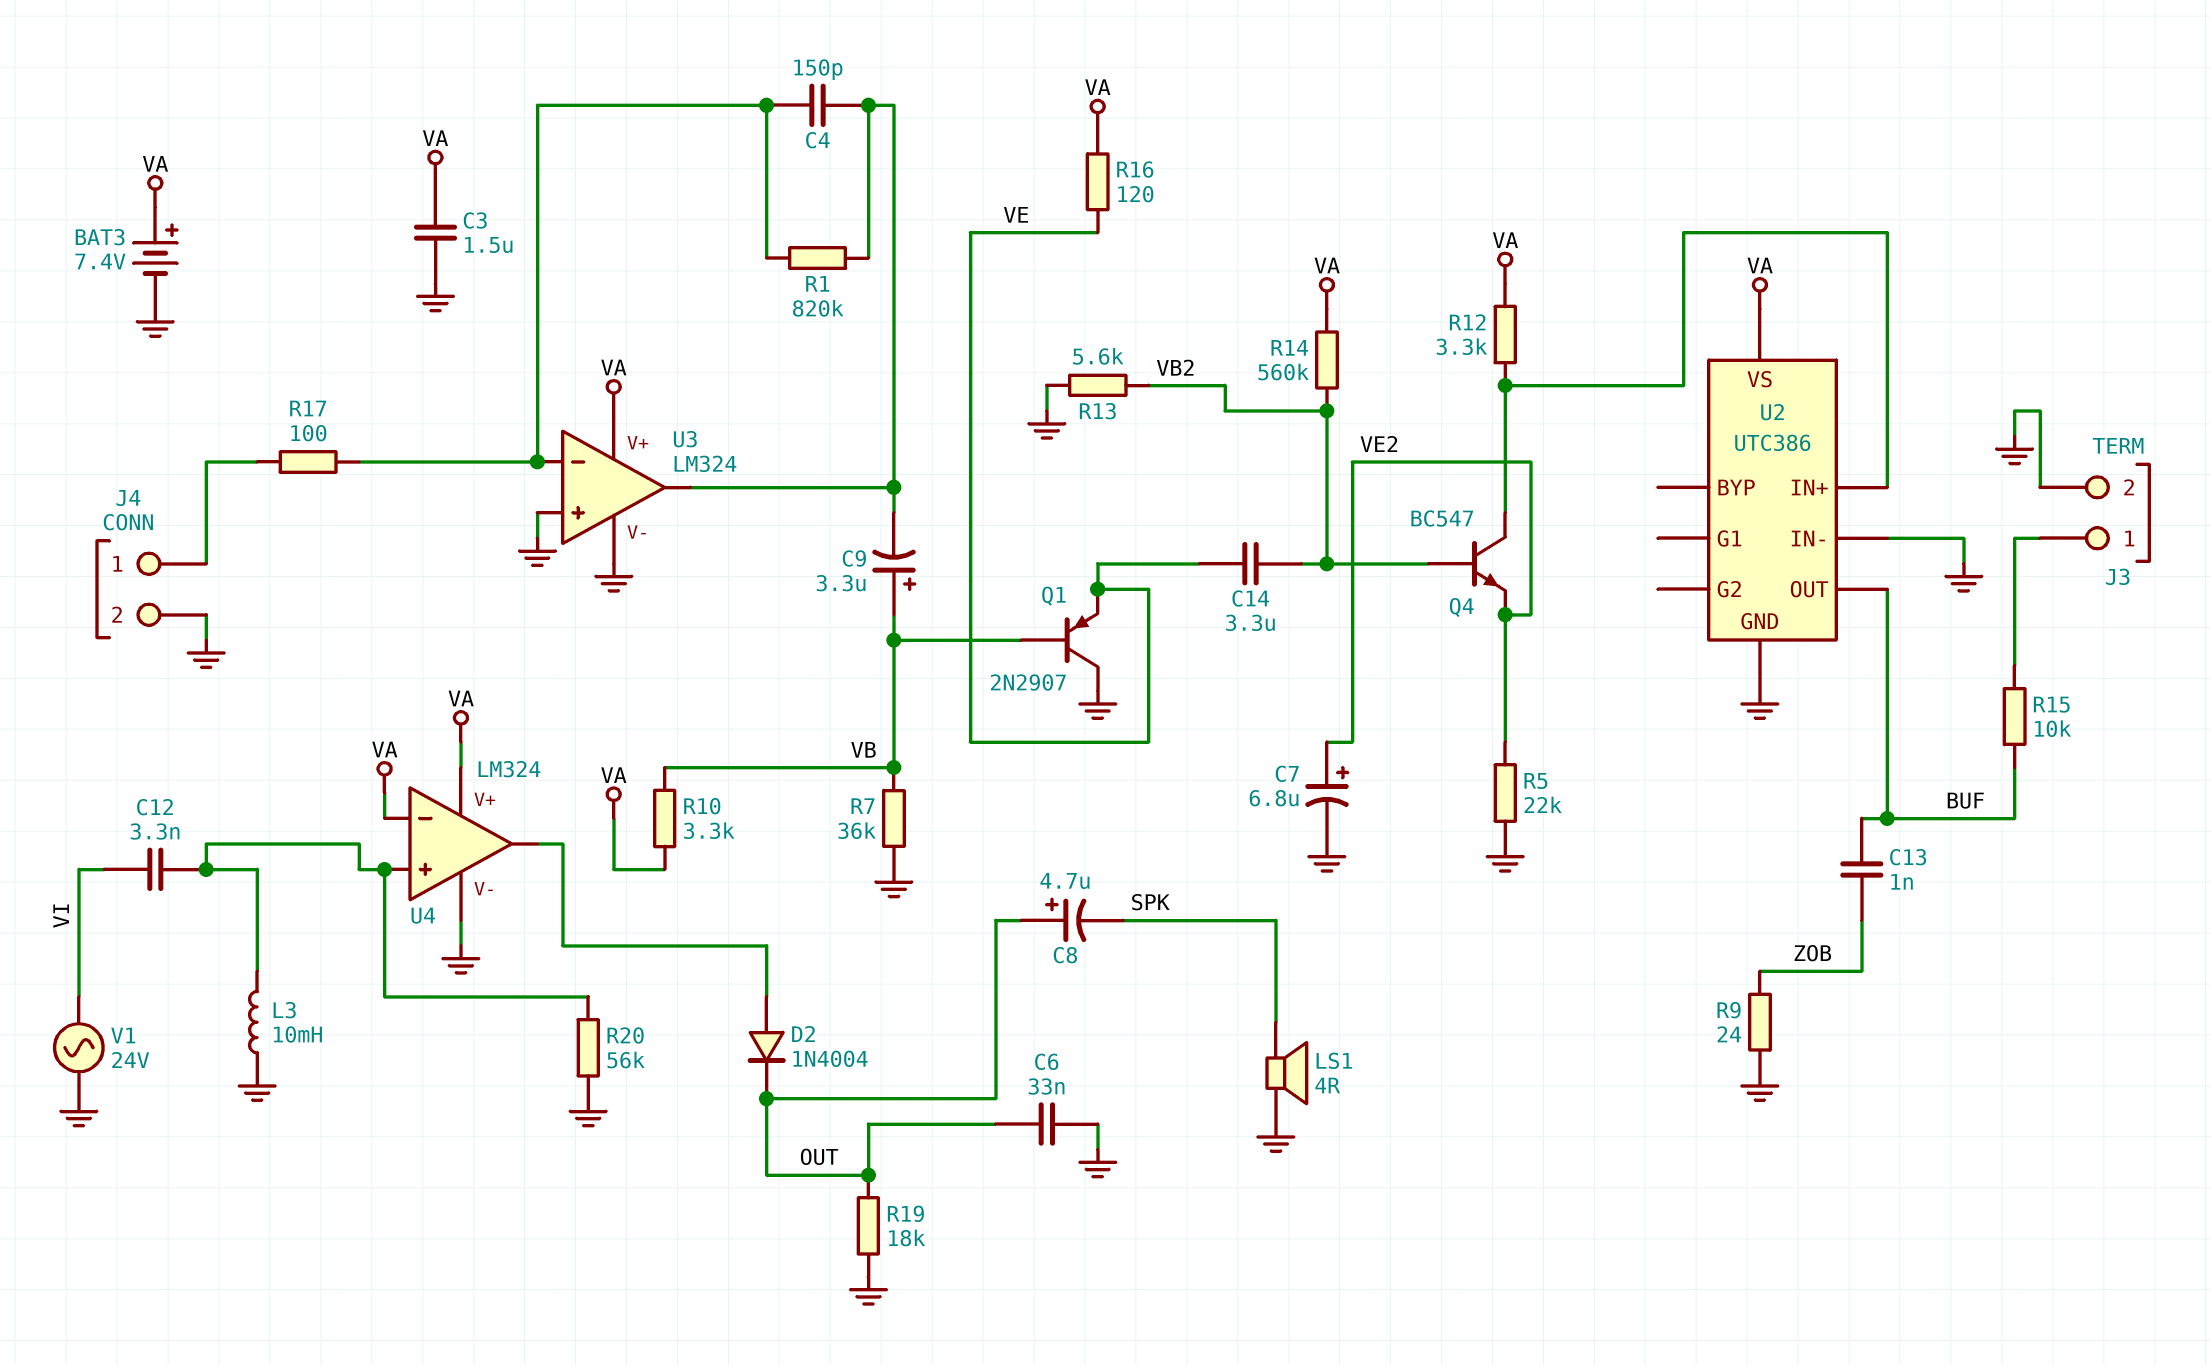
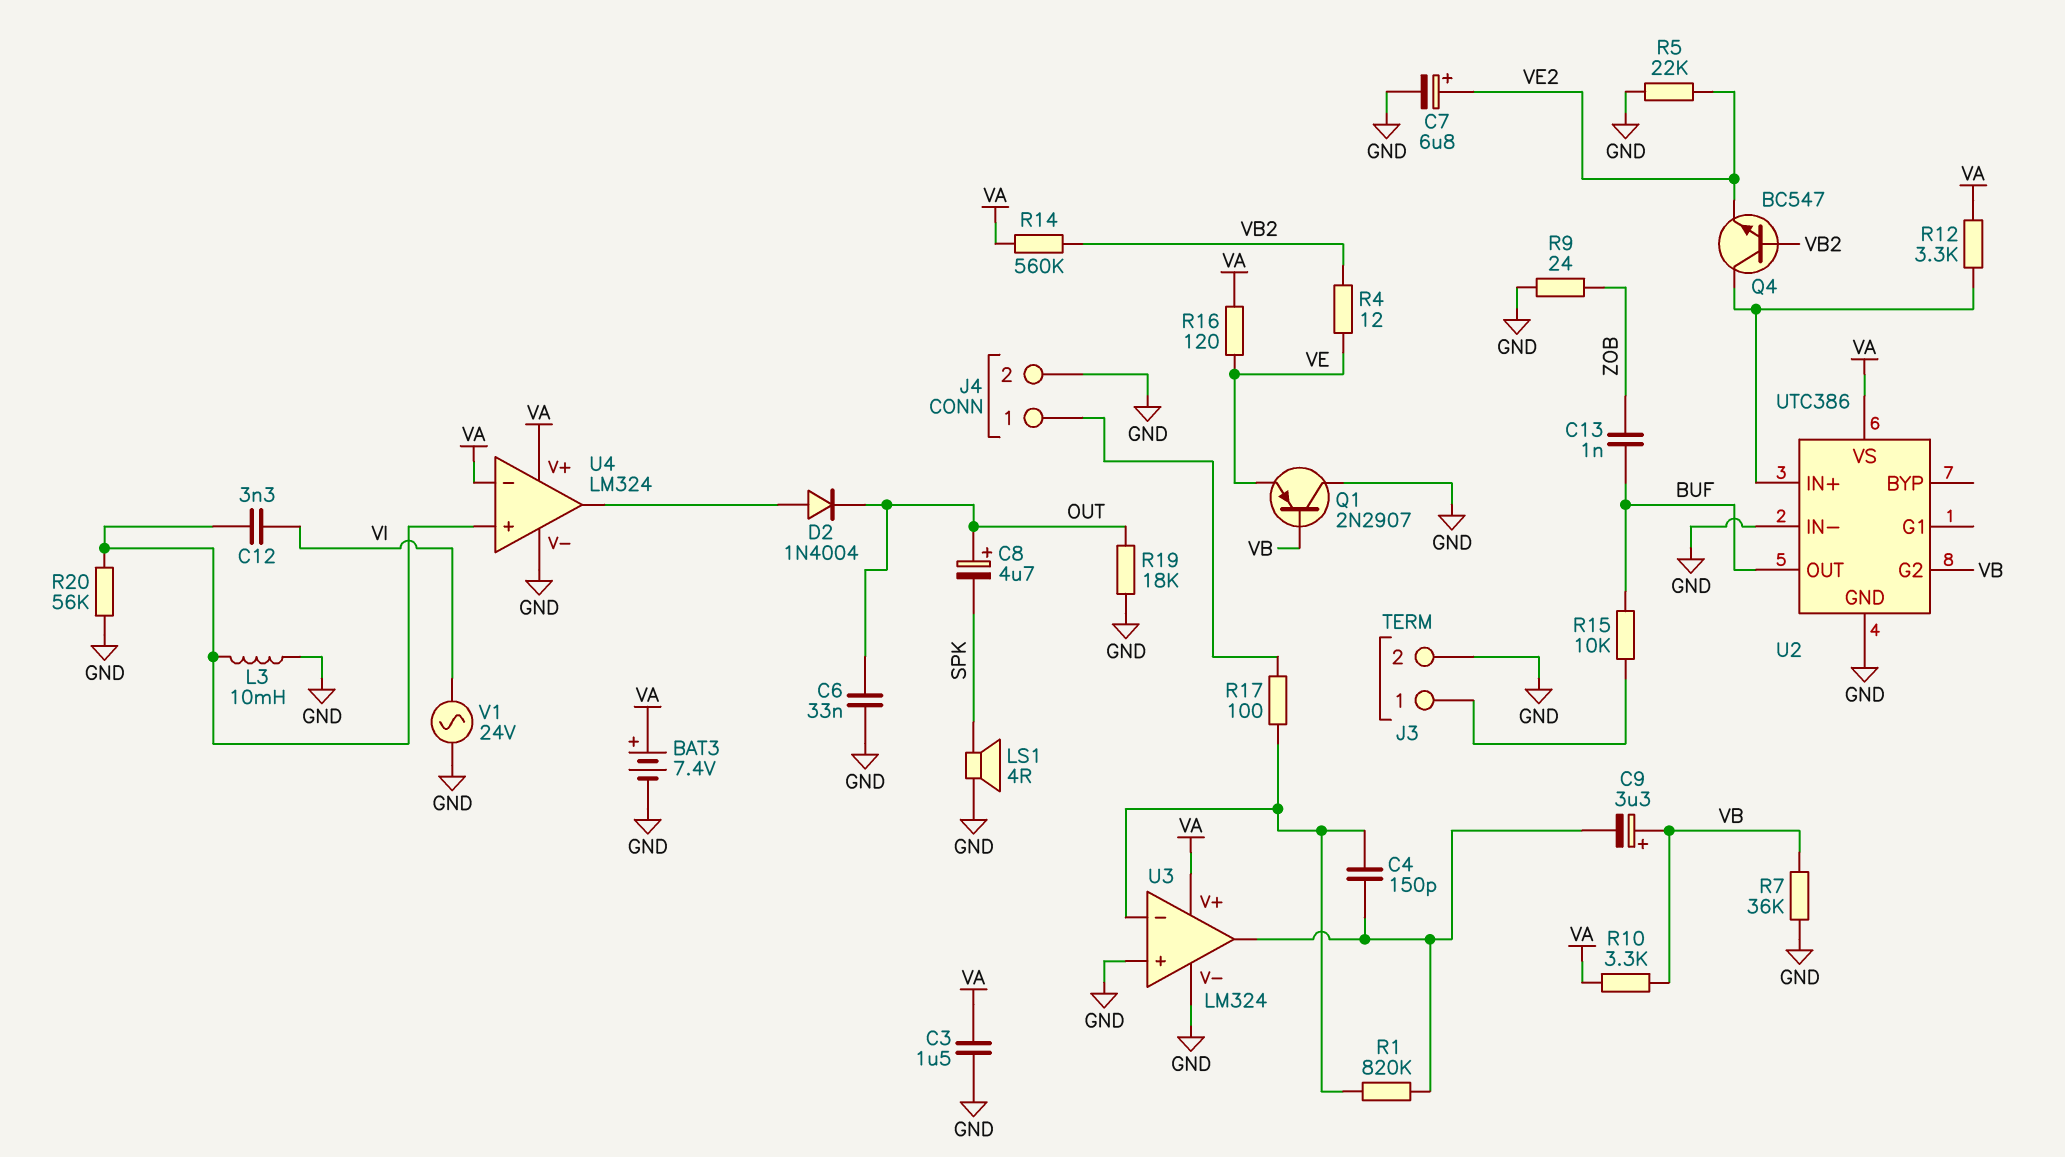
C14: 3.3uF (VB2, VE) -> none
R4: none -> 12 (VB2, VE)
R13: 5.6k (GND, VB2) -> none
U2 pin G2: none -> VB

